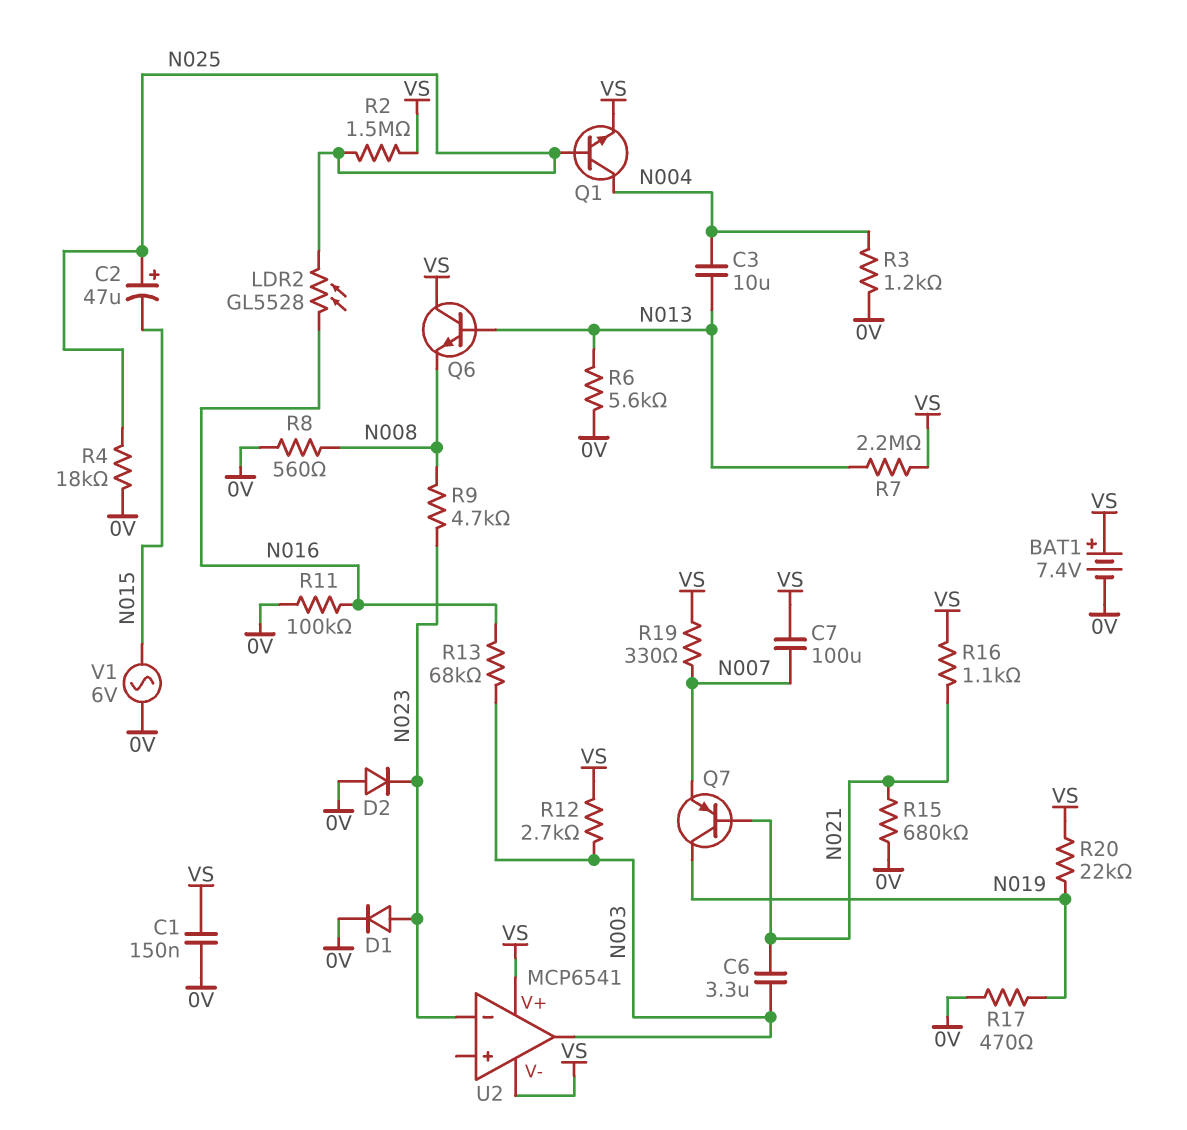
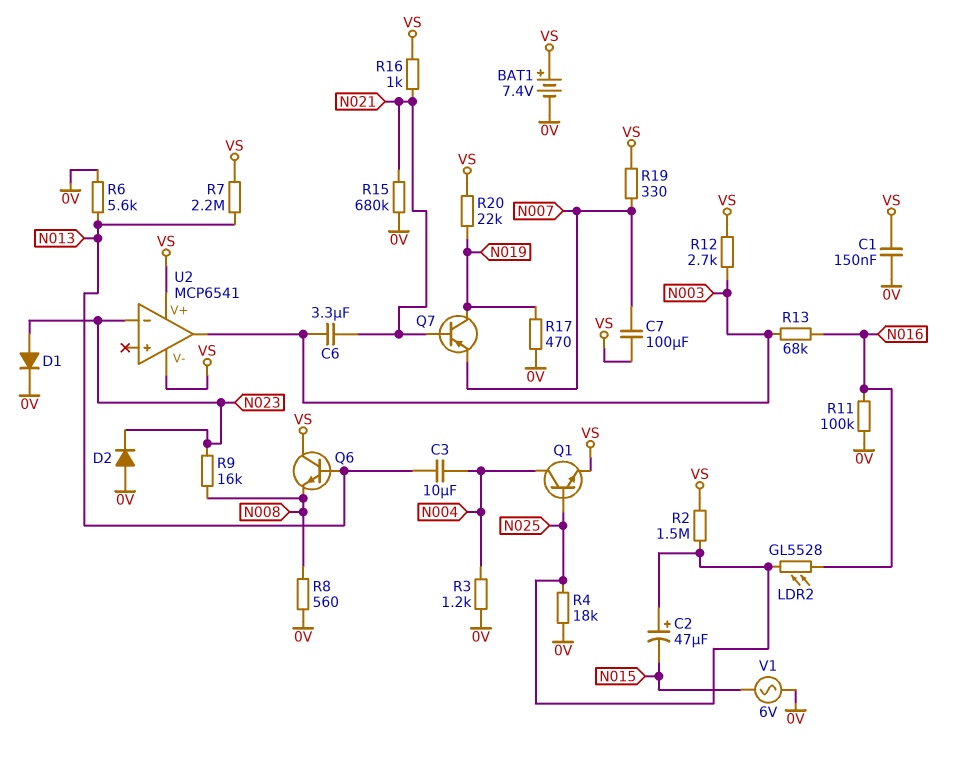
R9: 4.7k (N008, N023) -> 16k (N008, N023)
R16: 1.1k (N021, VS) -> 1k (N021, VS)

